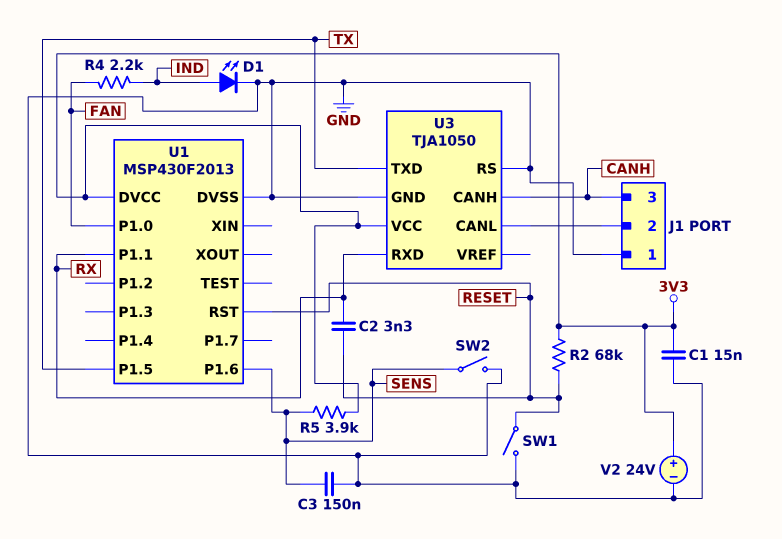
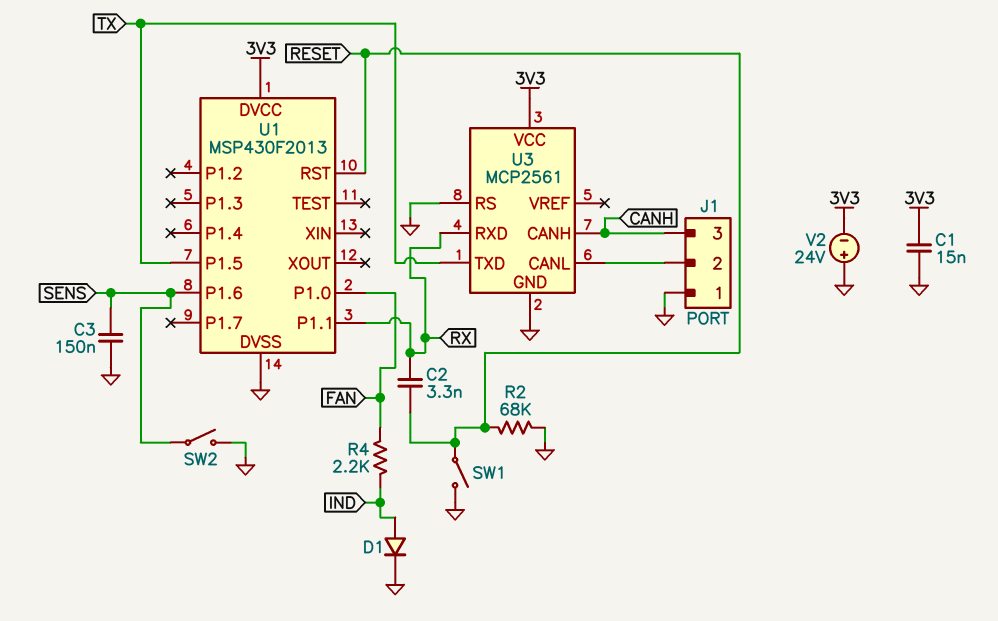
D1: LED (A IND, K GND) -> diode (A IND, K GND)
R2: 68k (3V3, RESET) -> 68k (GND, RESET)
R5: 3.9k (3V3, SENS) -> none
U3: TJA1050 -> MCP2561
V2: 24V (plus 3V3, minus GND) -> 24V (plus GND, minus 3V3)

